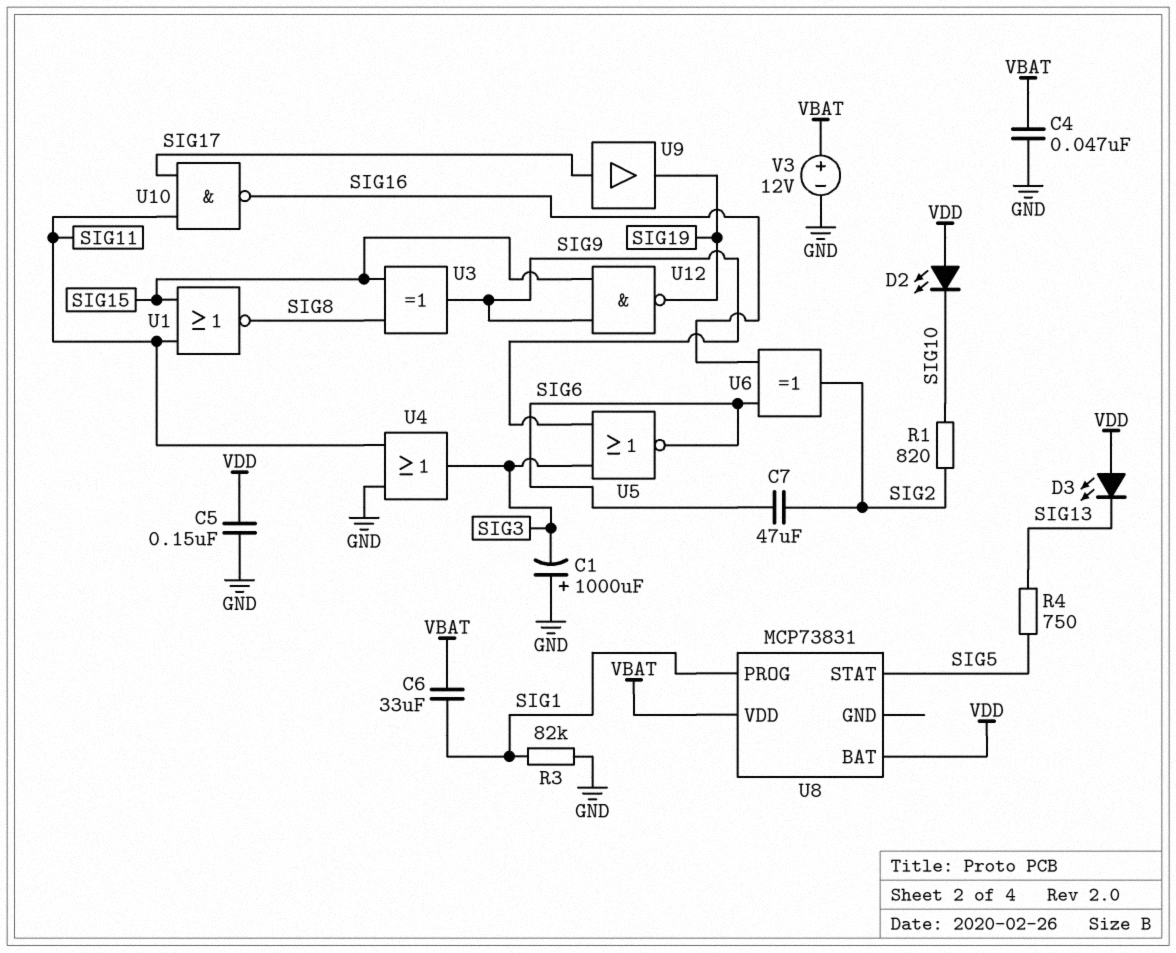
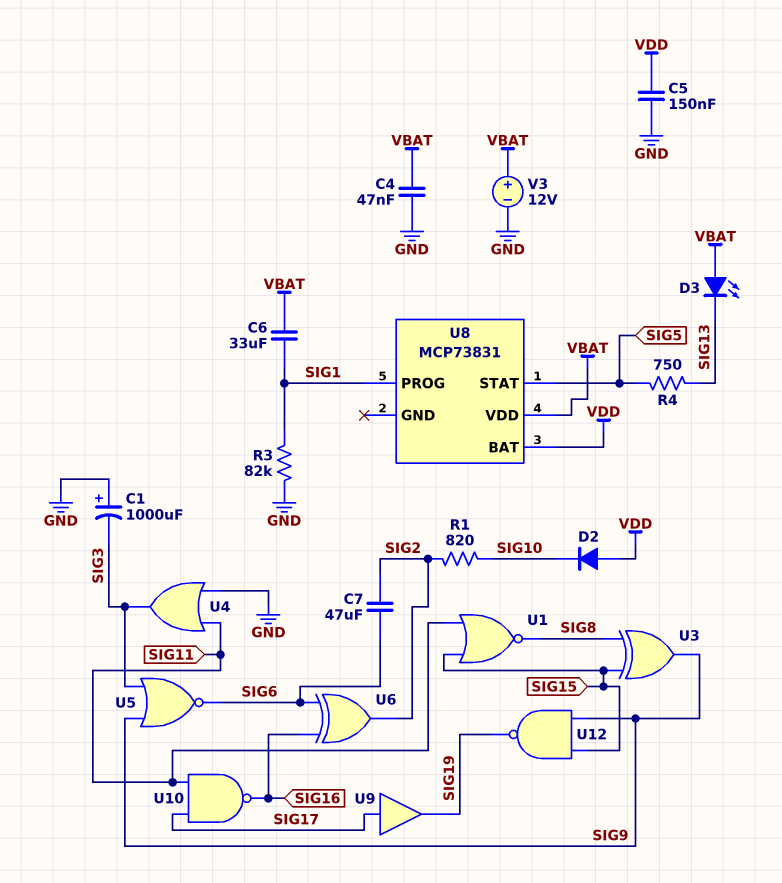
D2: LED (A VDD, K SIG10) -> diode (A VDD, K SIG10)
D3: LED (A VDD, K SIG13) -> LED (A VBAT, K SIG13)

